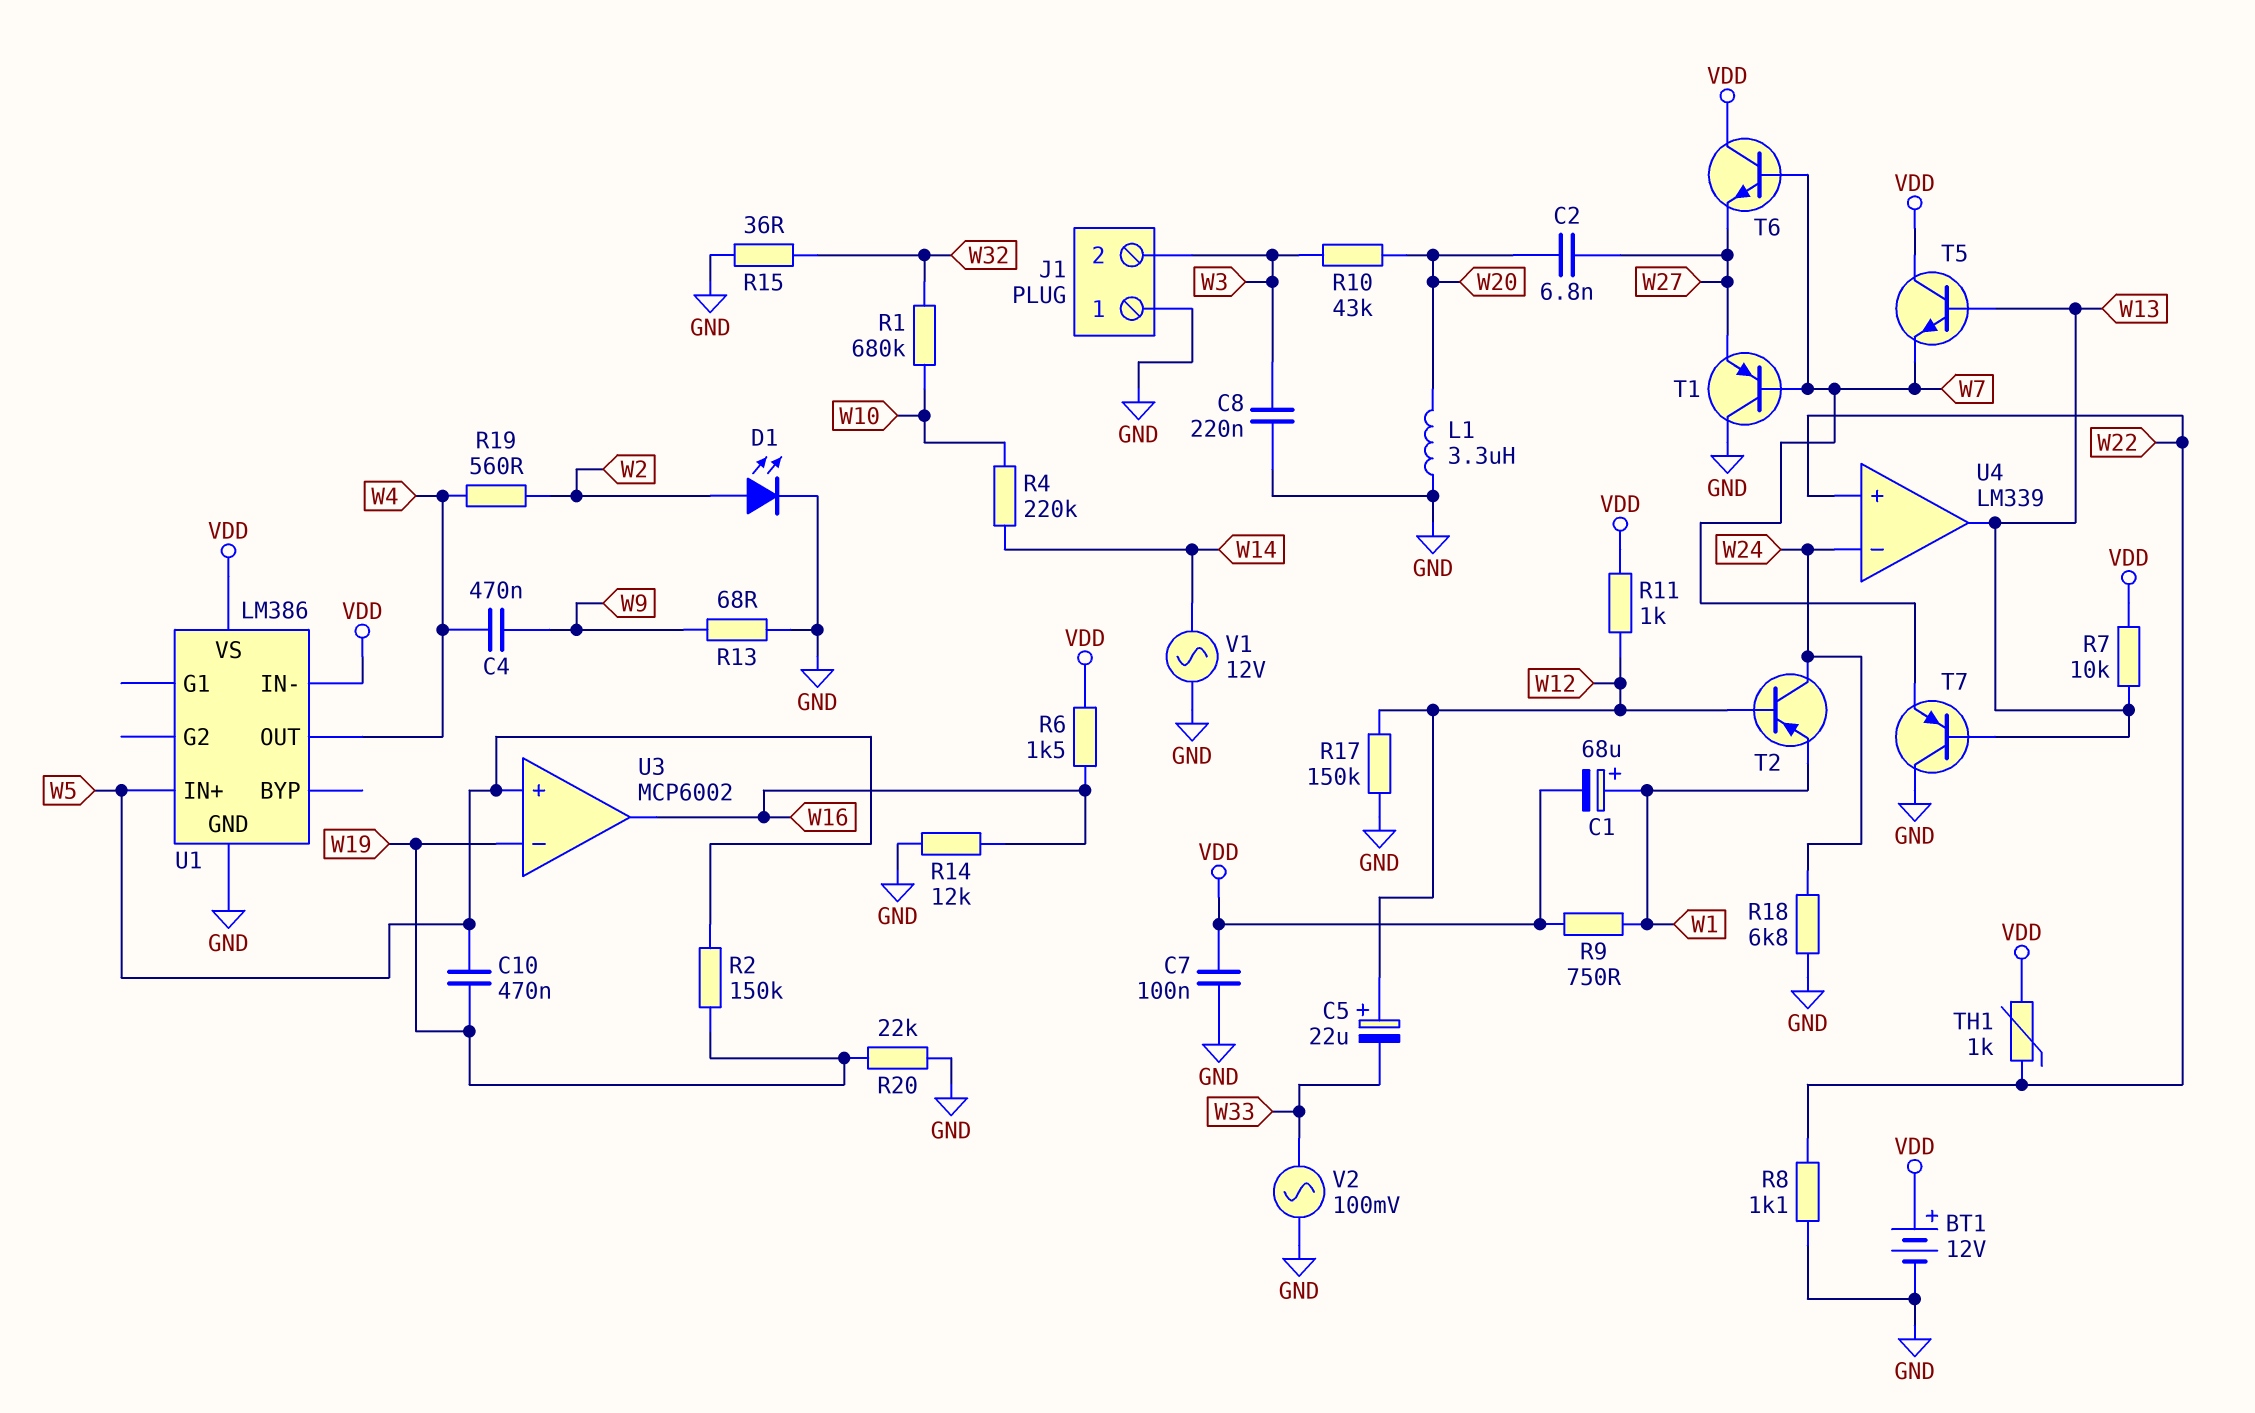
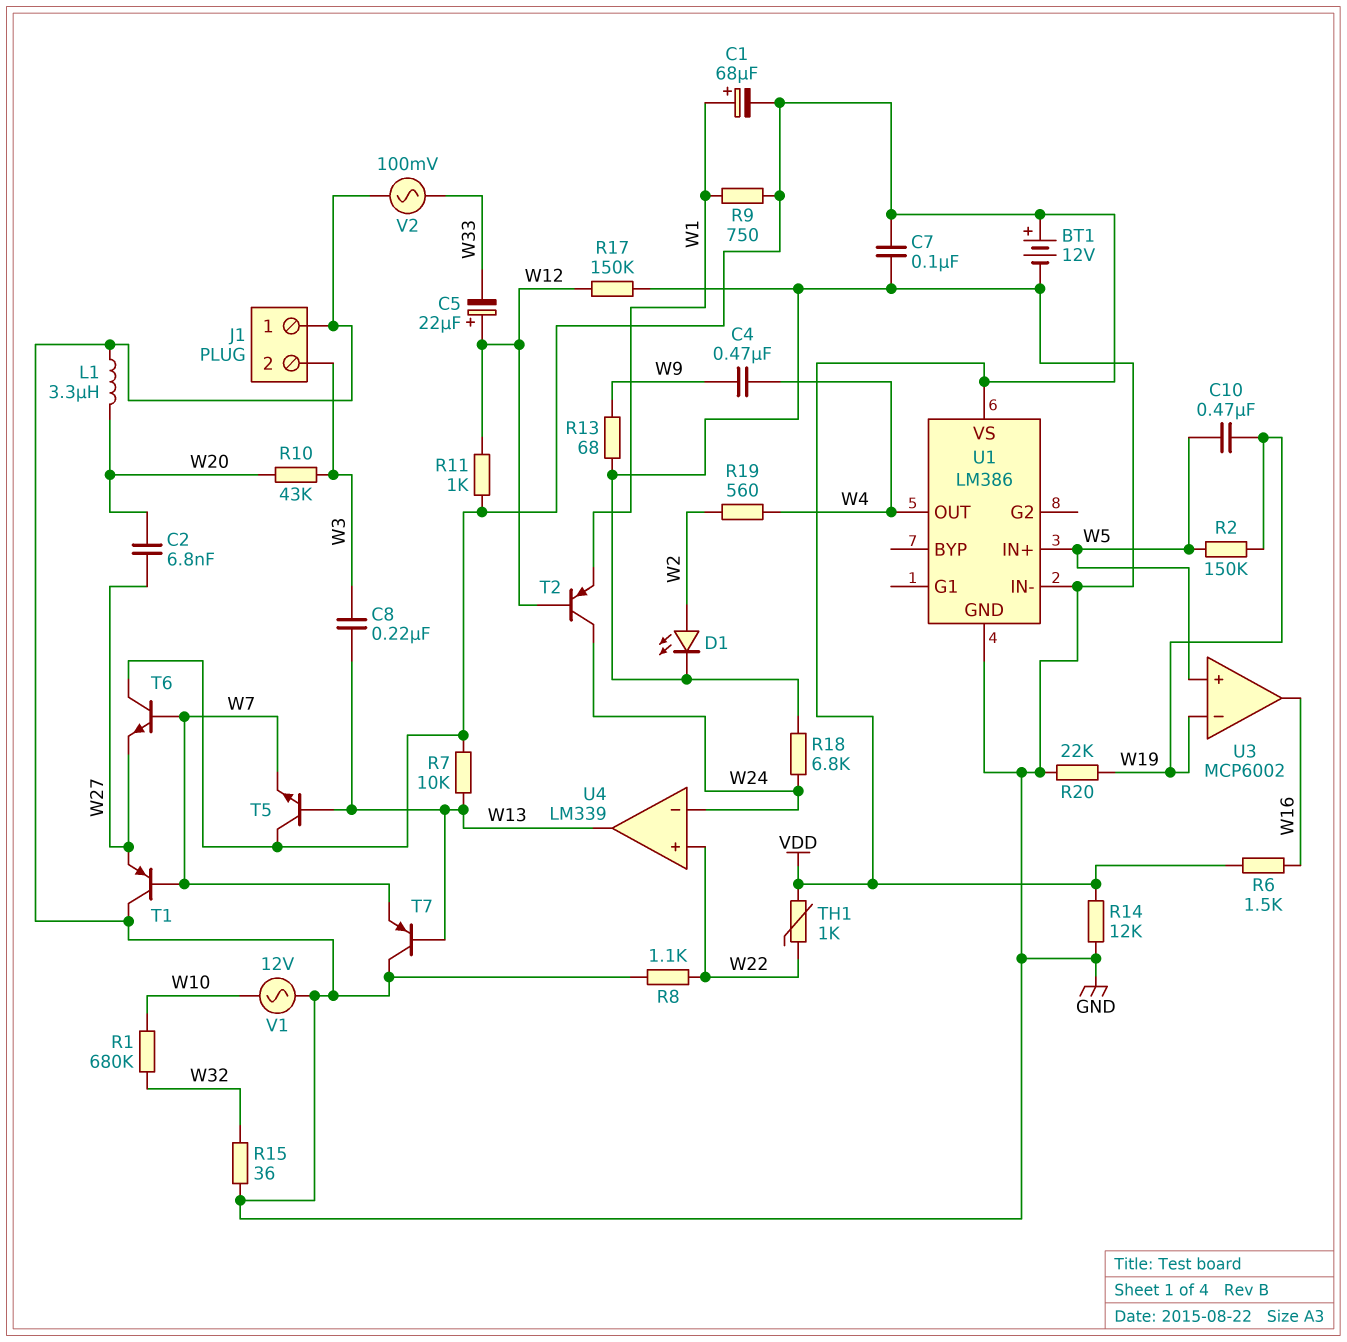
C8: 220nF (GND, W3) -> 220nF (W3, W13)
R4: 220k (W10, W14) -> none
R14: 12k (GND, W16) -> 12k (GND, VDD)
U1 pin IN-: VDD -> GND
V1: AC 12V (GND, W14) -> AC 12V (GND, W10)

